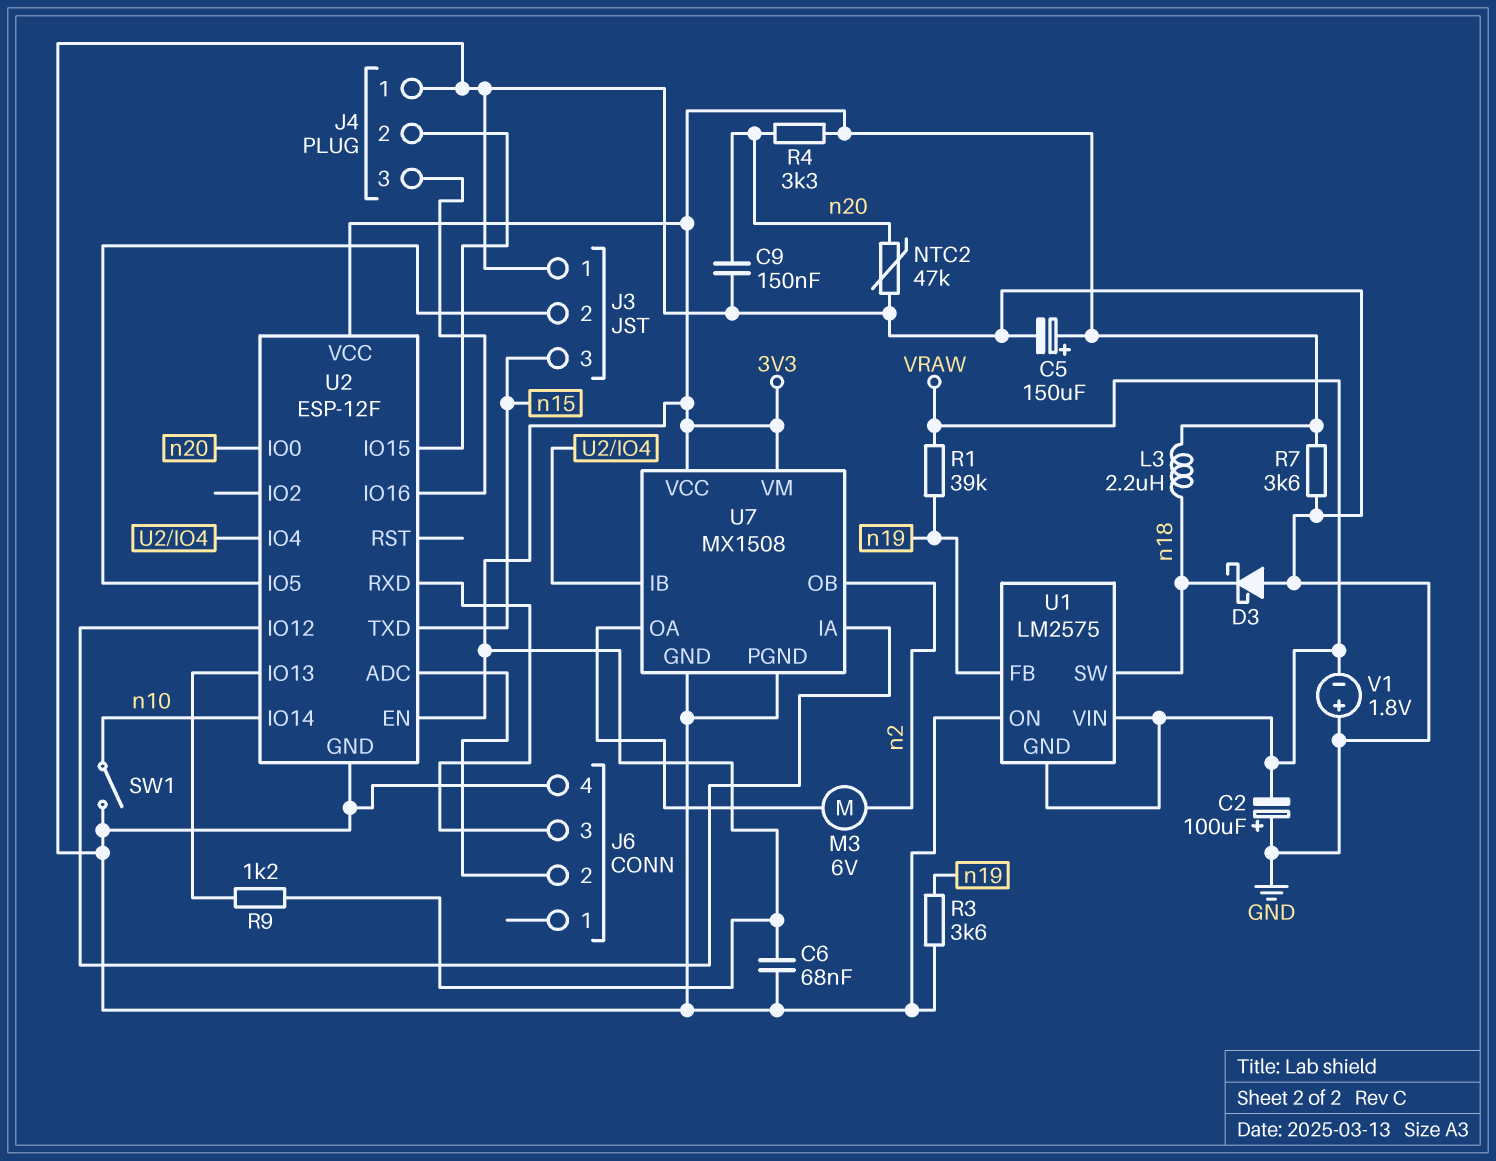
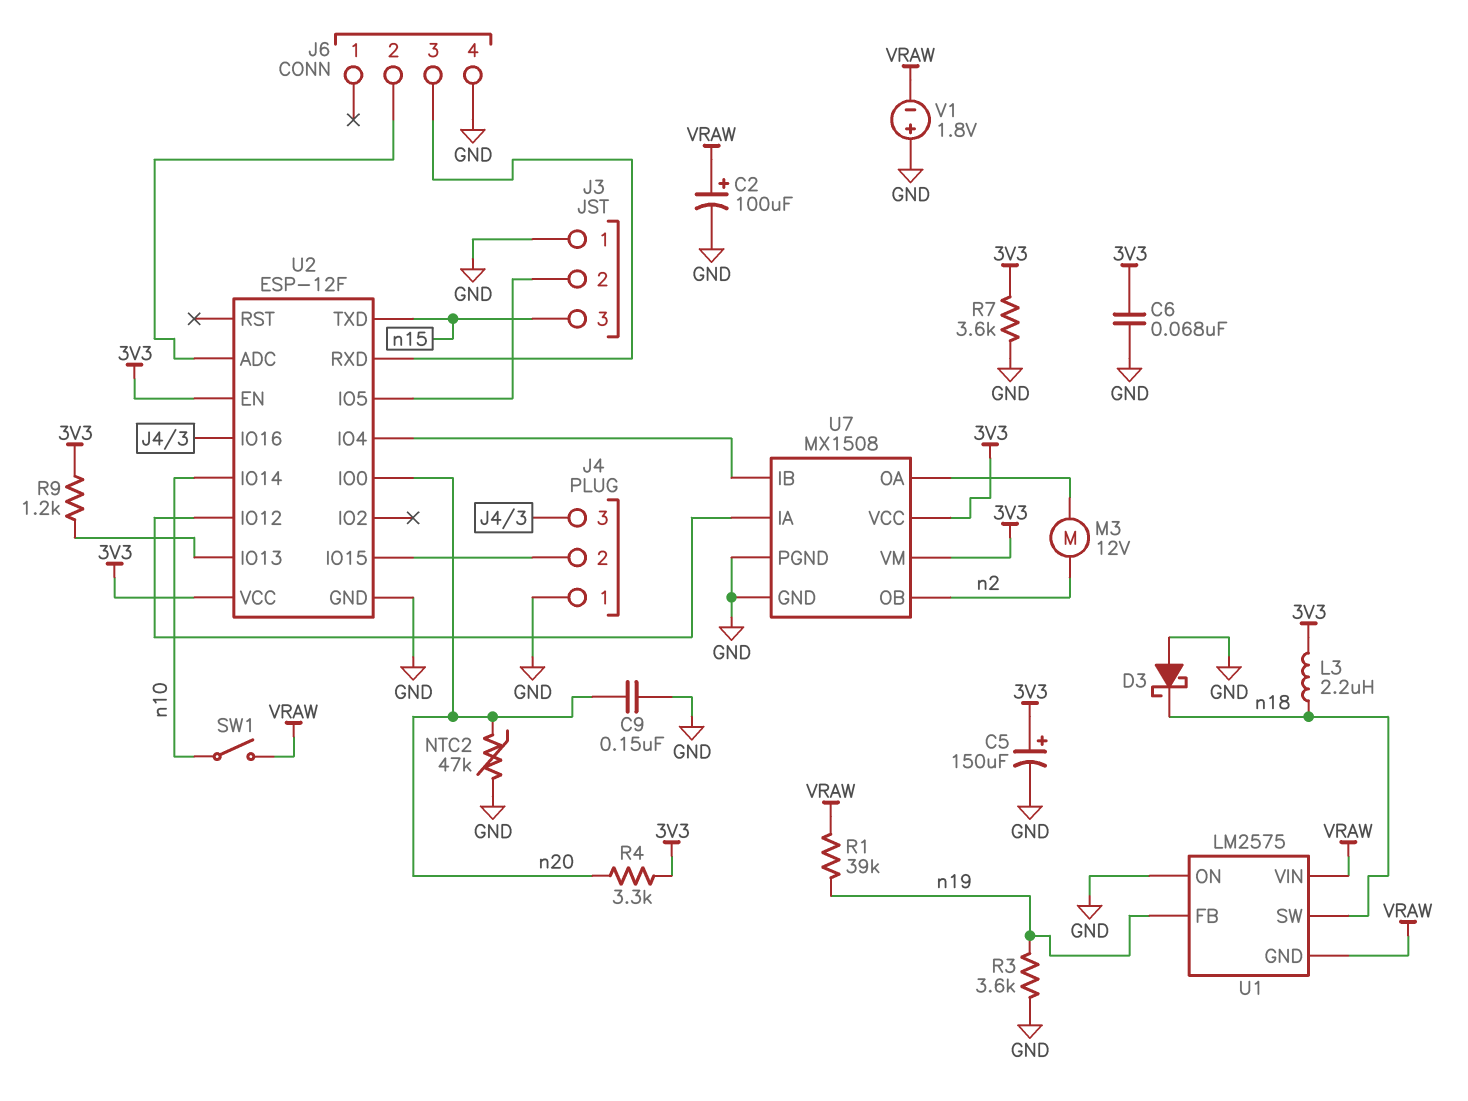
C2: 100uF (plus GND, minus VRAW) -> 100uF (plus VRAW, minus GND)
M3: motor 6V (U7/OA, n2) -> motor 12V (U7/OA, n2)
SW1: switch (GND, n10) -> switch (VRAW, n10)

